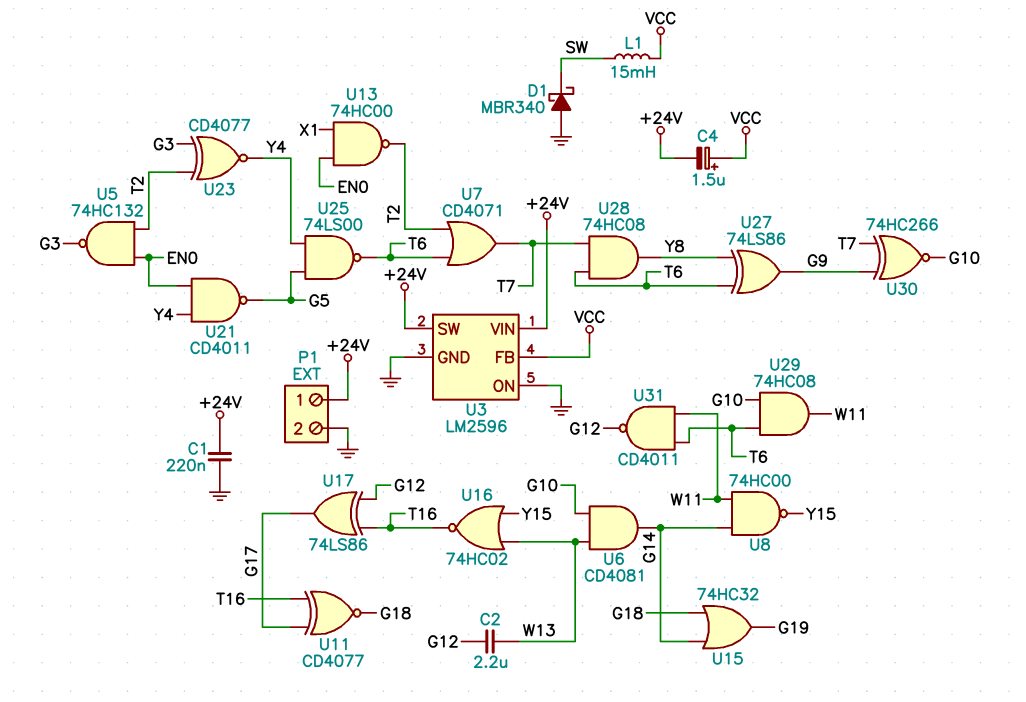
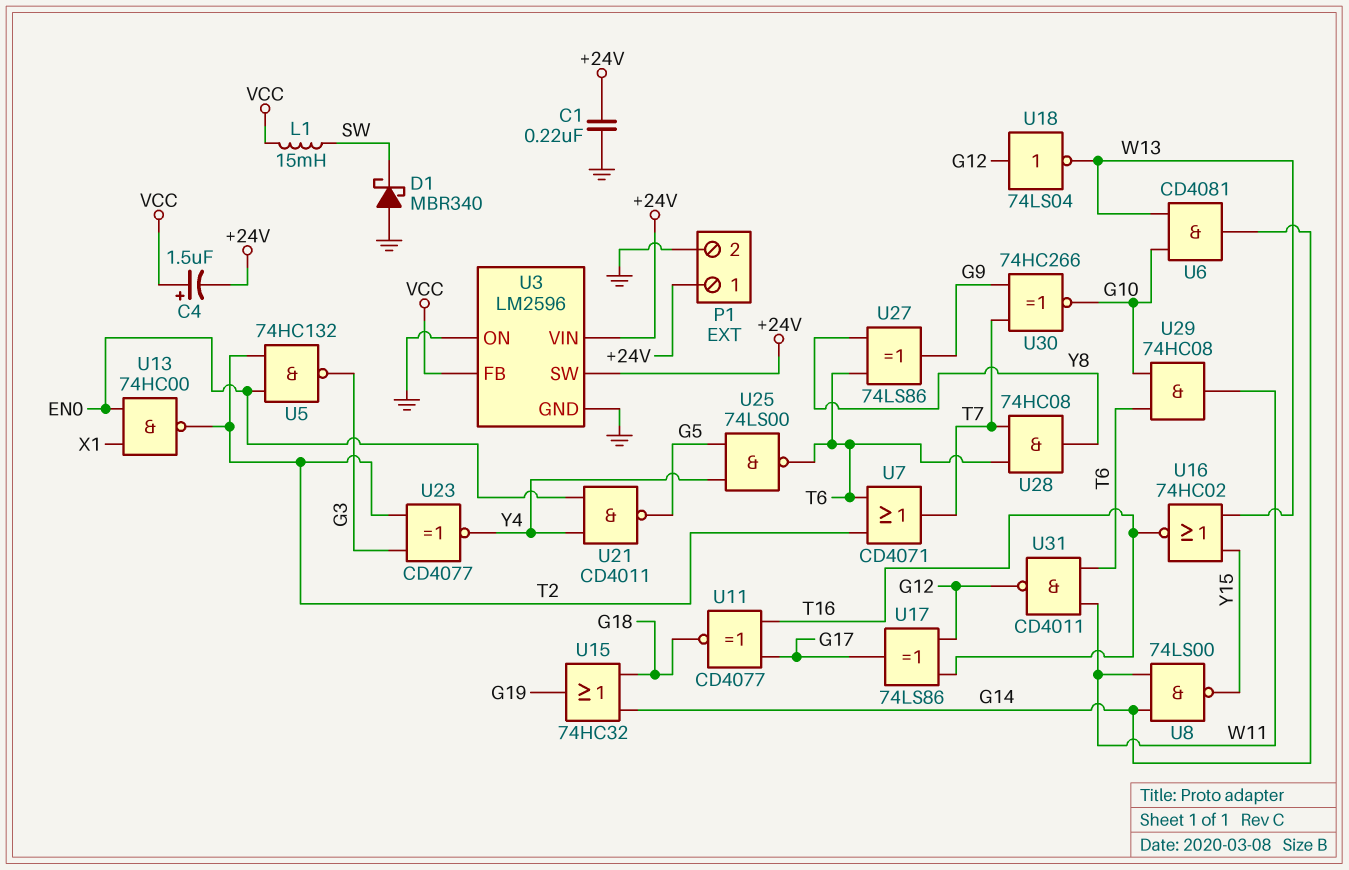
C2: 2.2uF (G12, W13) -> none
U8: NAND 74HC00 (in G14, in W11, out Y15) -> NAND 74LS00 (in G14, in W11, out Y15)
U18: none -> NOT 74LS04 (in G12, out W13)

